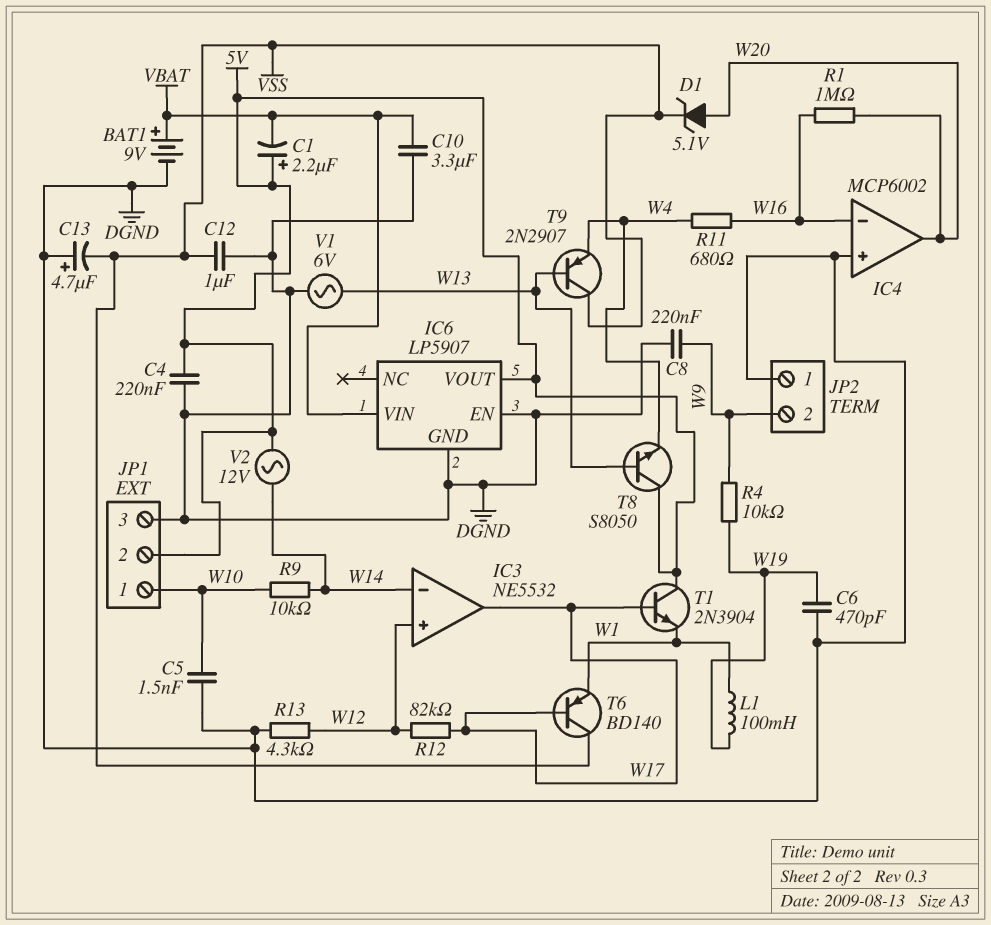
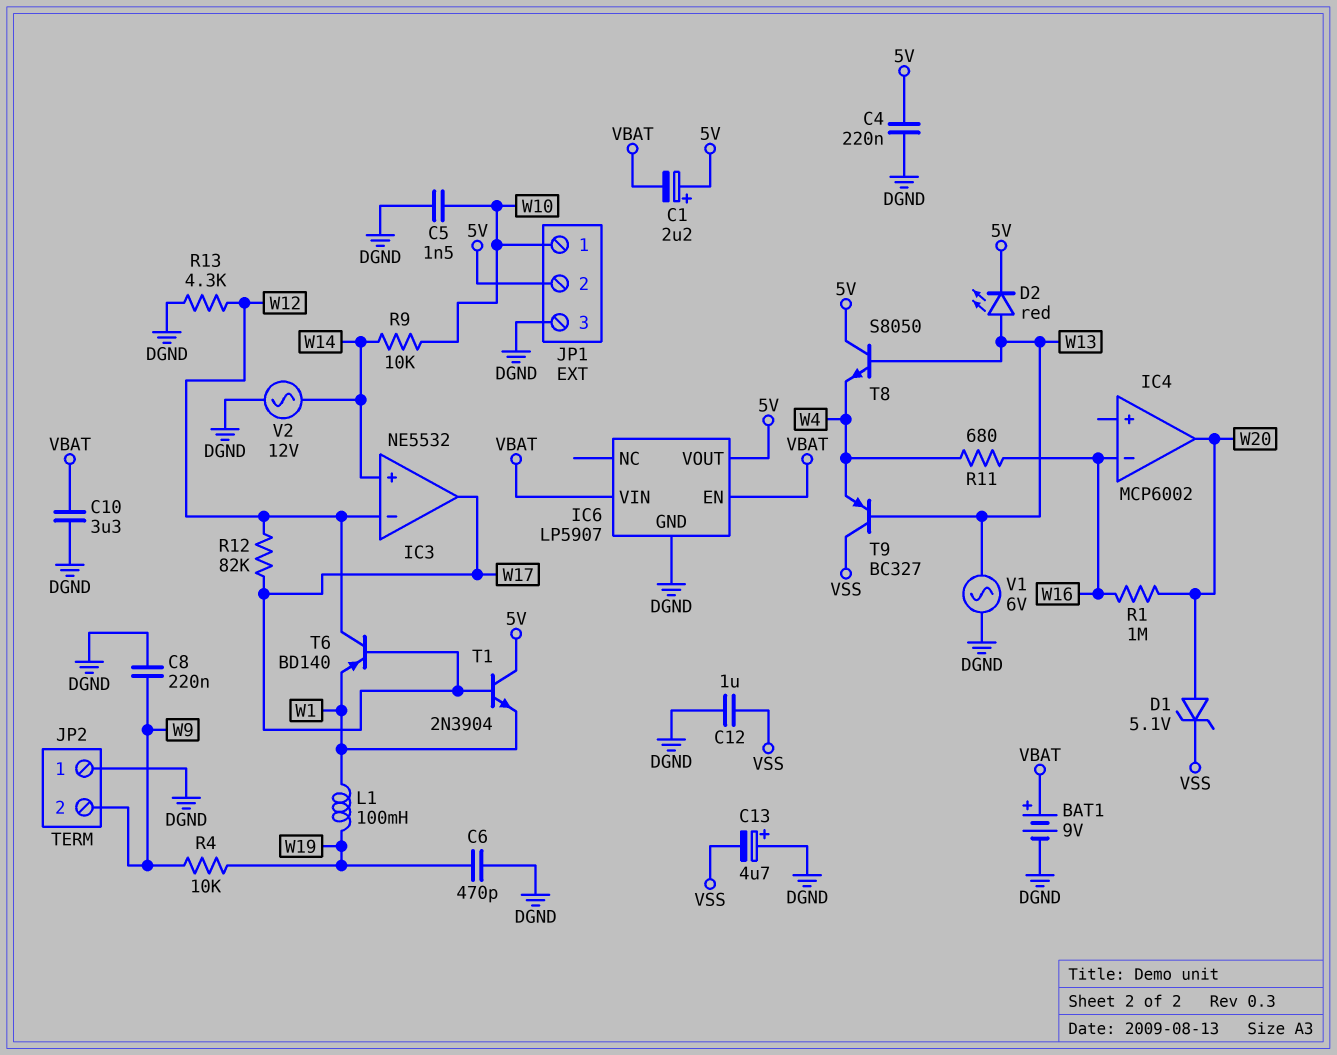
D2: none -> LED red (A W13, K 5V)
IC3 pin in+: W12 -> W14
IC3 pin in-: W14 -> W12
IC4 pin in+: DGND -> none
IC6 pin EN: DGND -> VBAT
T6: PNP BD140 (B W17, C VSS, E W1) -> PNP BD140 (B W17, C W12, E W1)
T9: PNP 2N2907 (B W13, C VSS, E W4) -> PNP BC327 (B W13, C VSS, E W4)
V2: AC 12V (5V, W14) -> AC 12V (DGND, W14)

